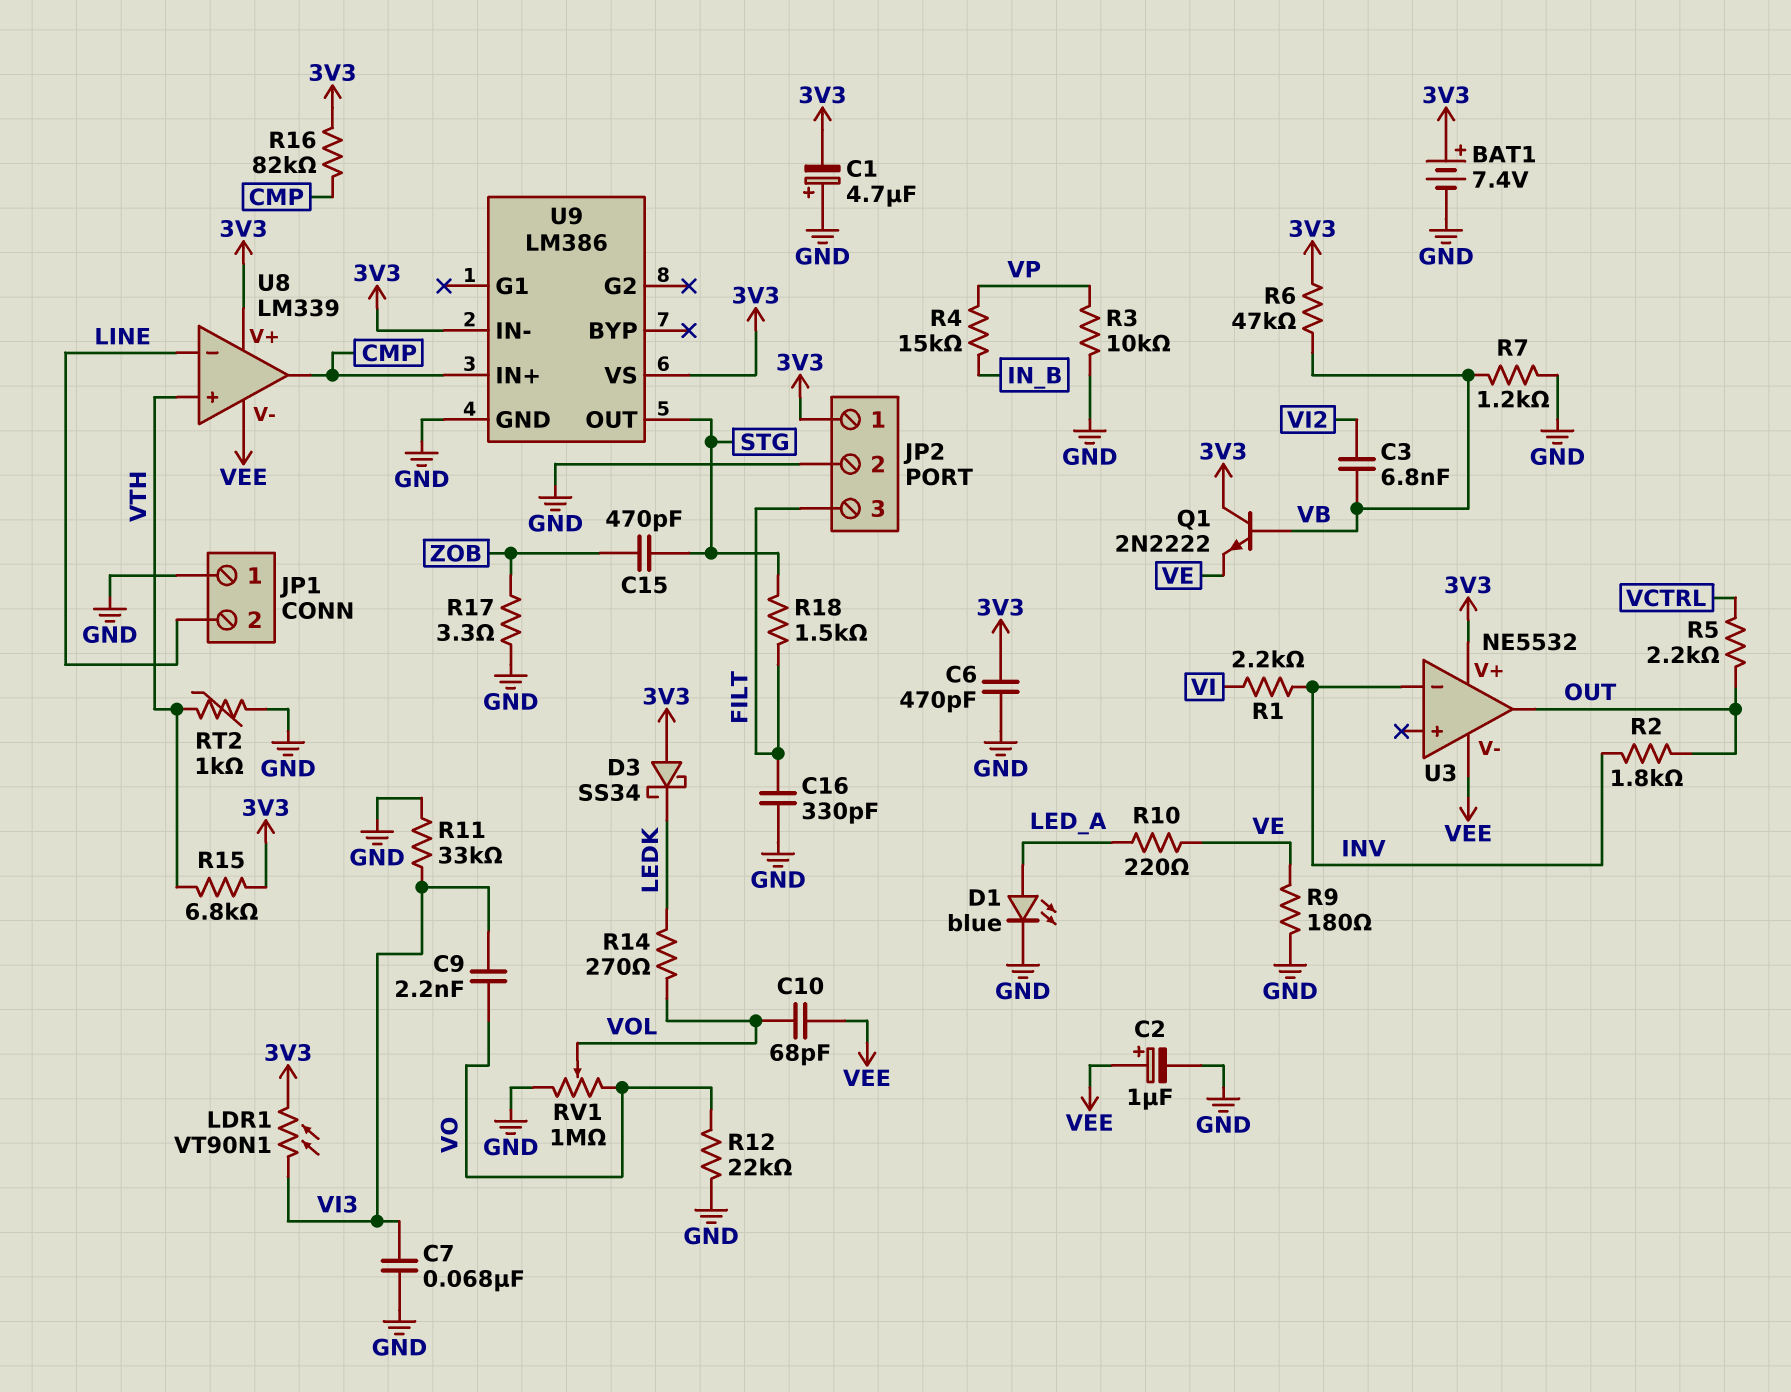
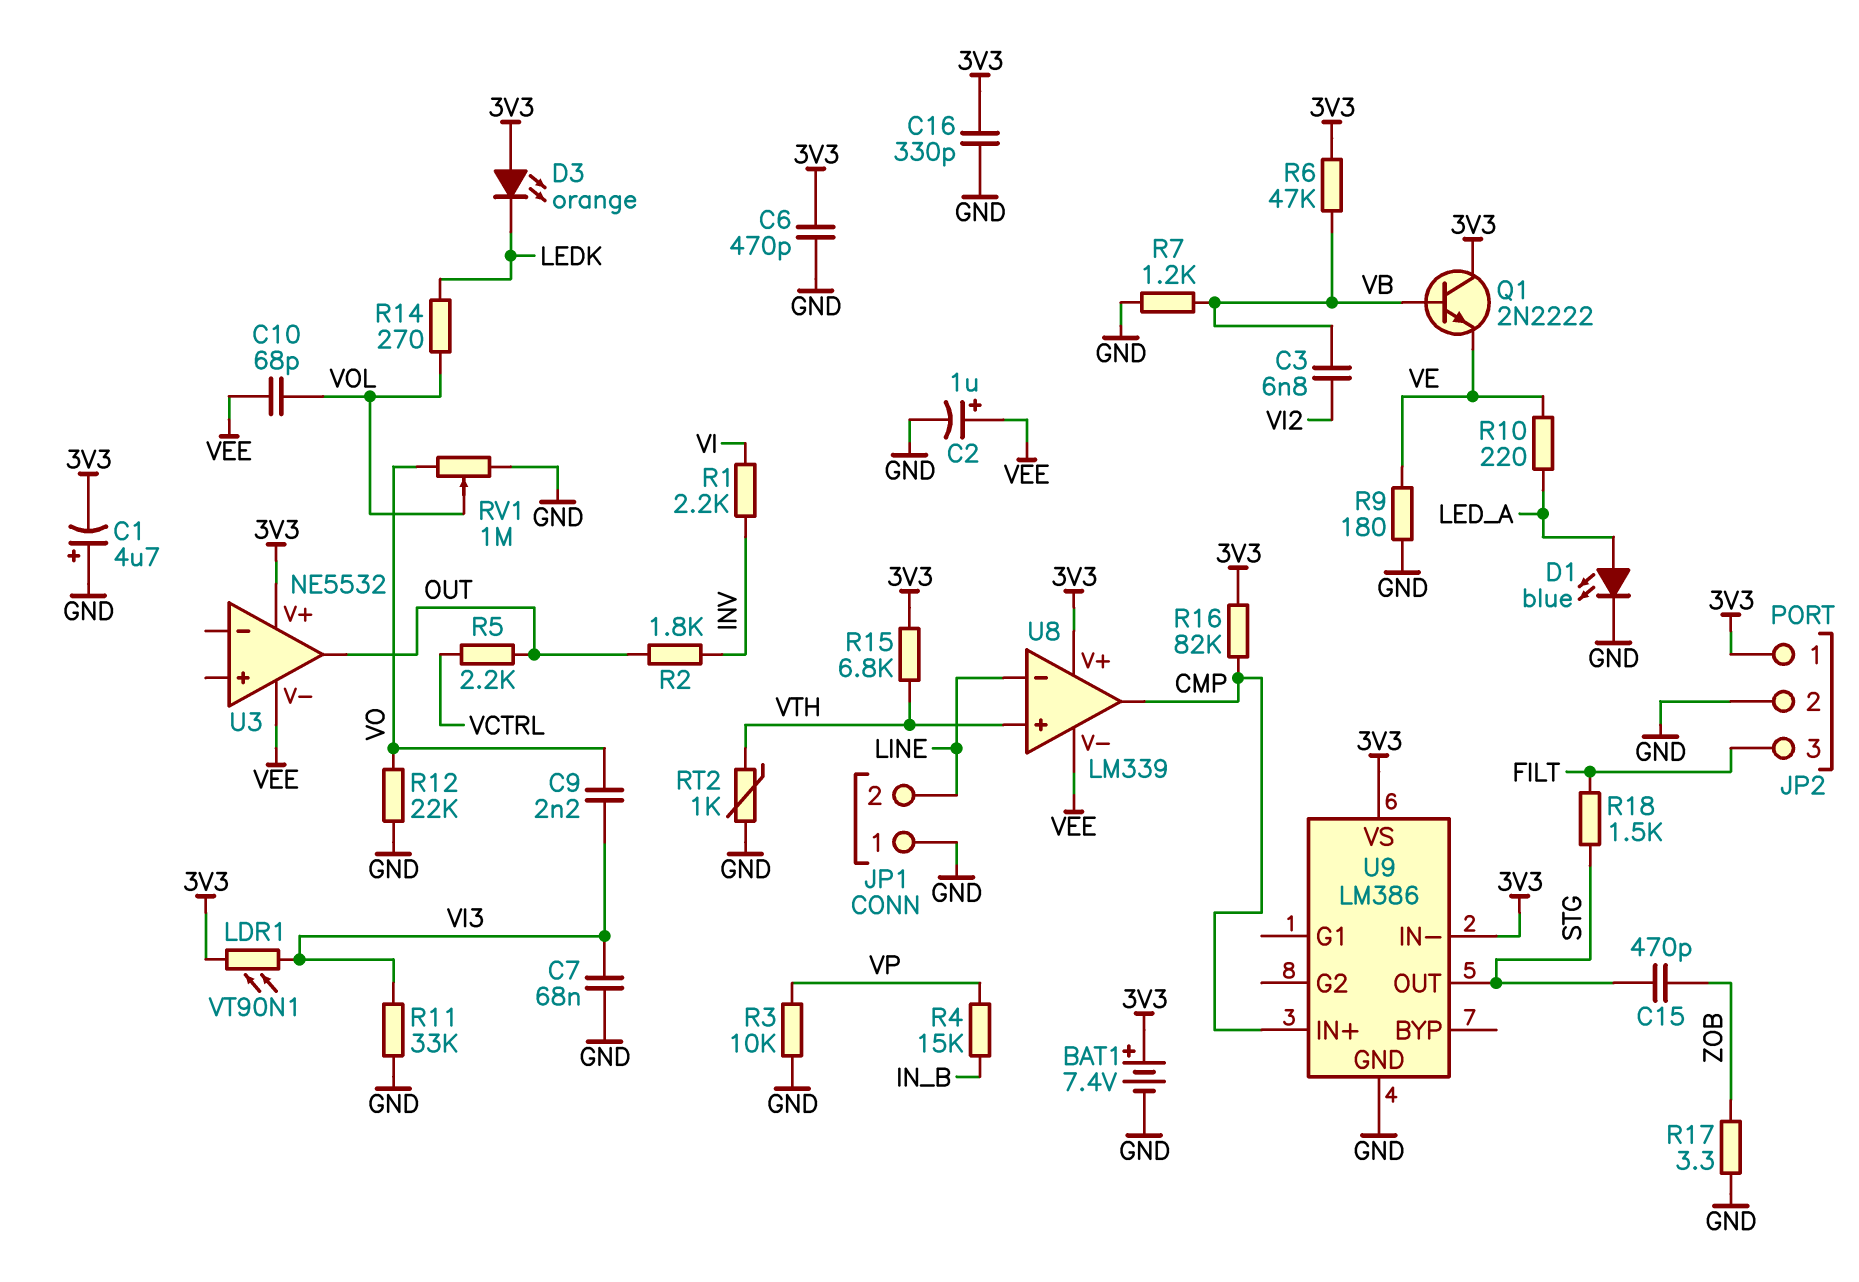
C16: 330pF (FILT, GND) -> 330pF (3V3, GND)
D3: schottky SS34 (A 3V3, K LEDK) -> LED orange (A 3V3, K LEDK)
U3 pin in-: INV -> none

